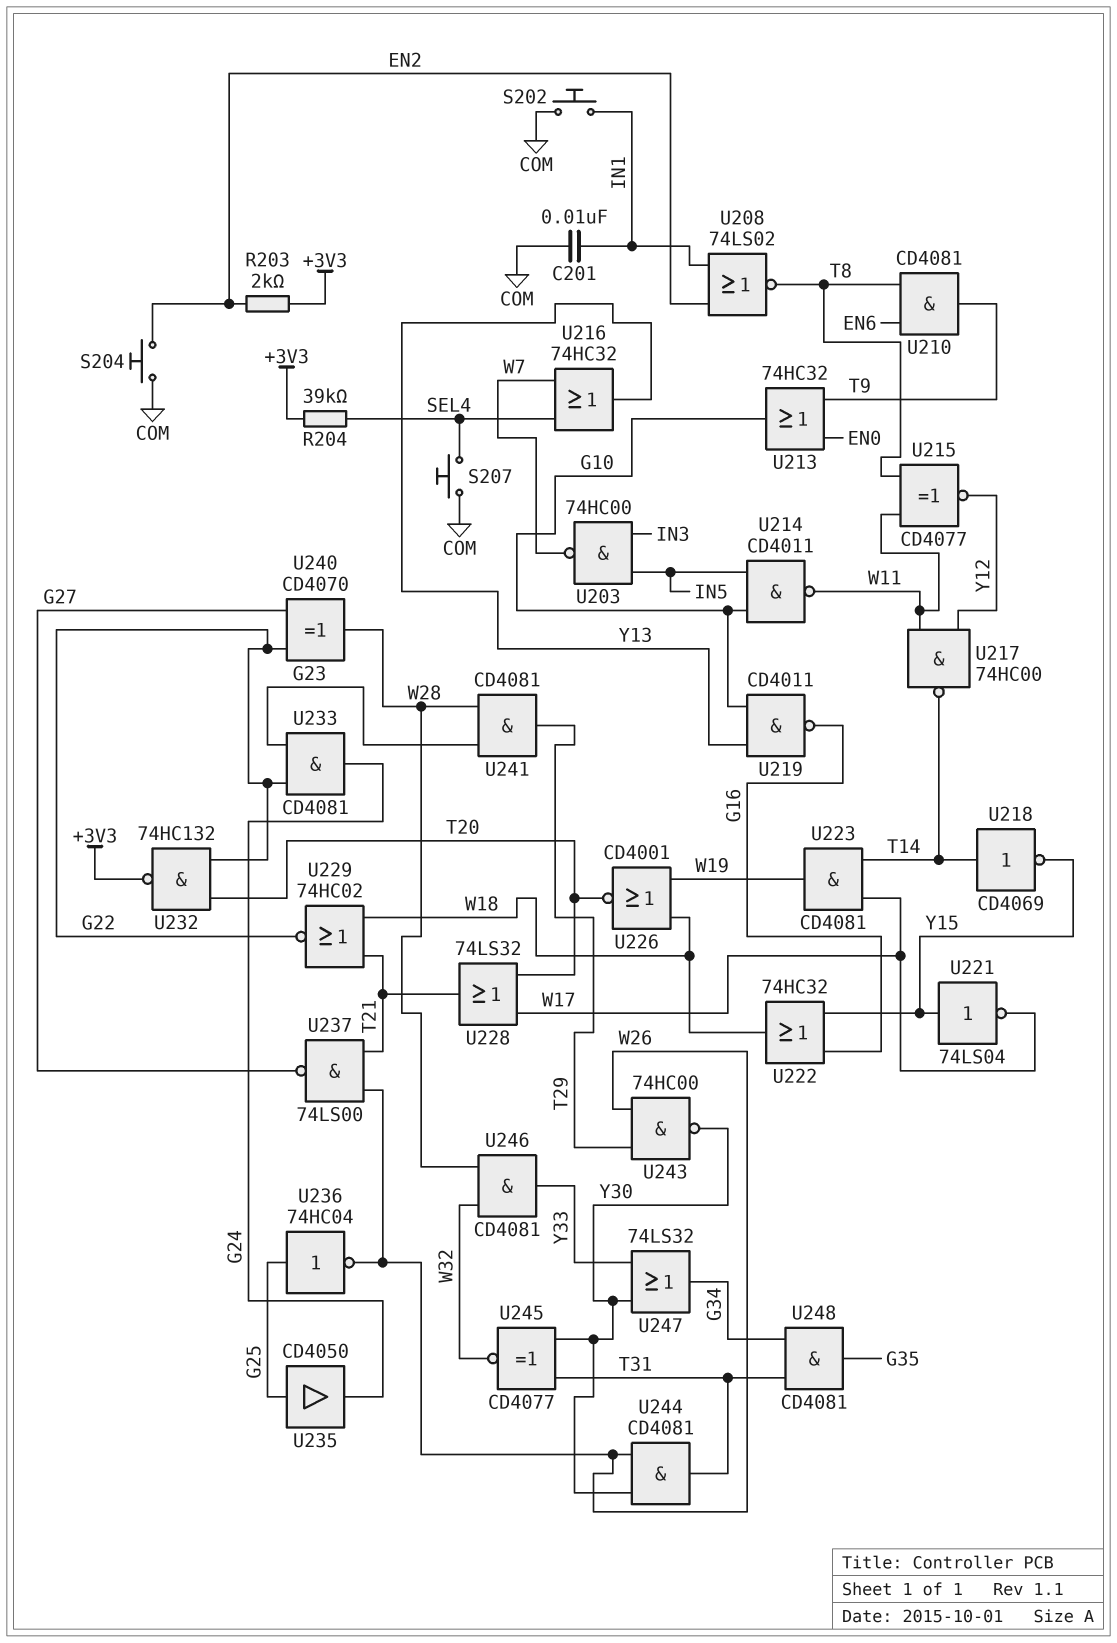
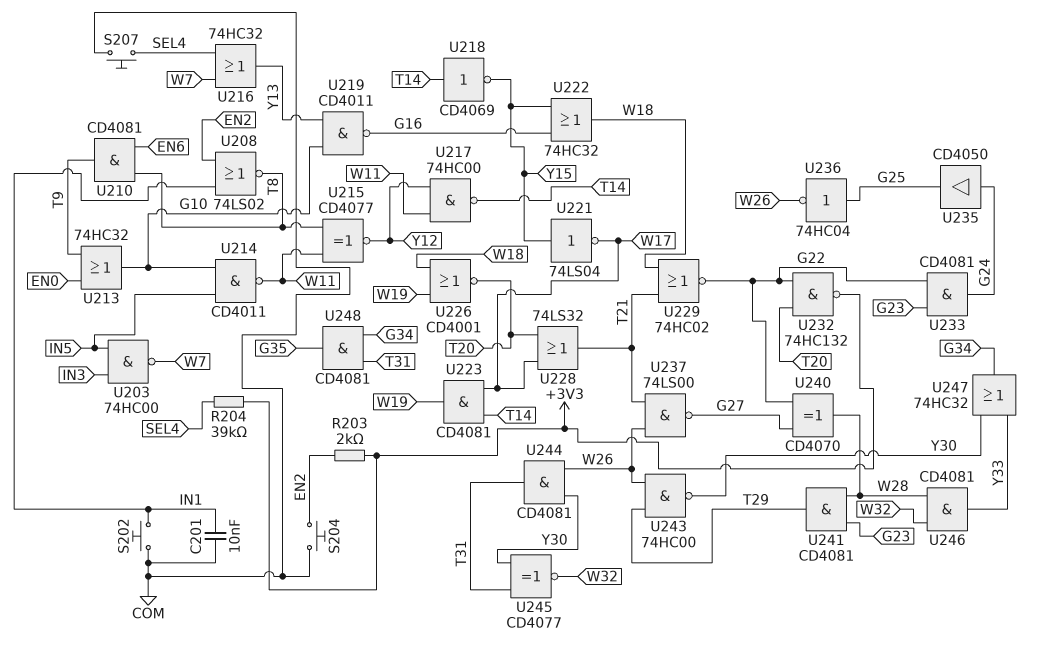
U235: buffer CD4050 (in G25, out G24) -> buffer CD4050 (in G24, out G25)
U247: OR 74LS32 (in Y30, in Y33, out G34) -> OR 74HC32 (in Y30, in Y33, out G34)

